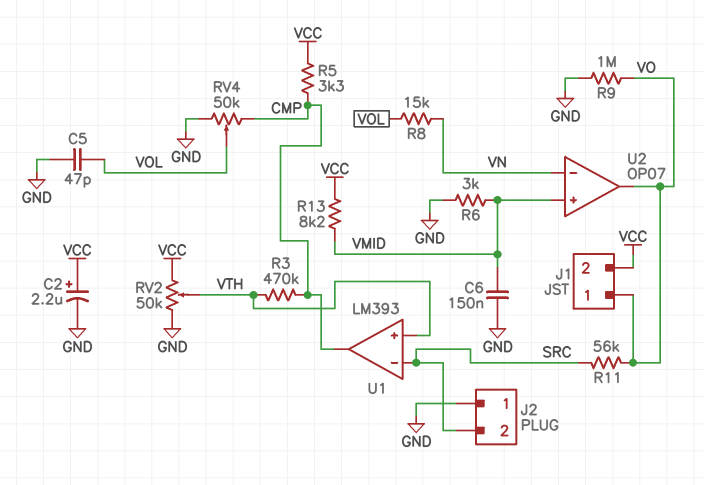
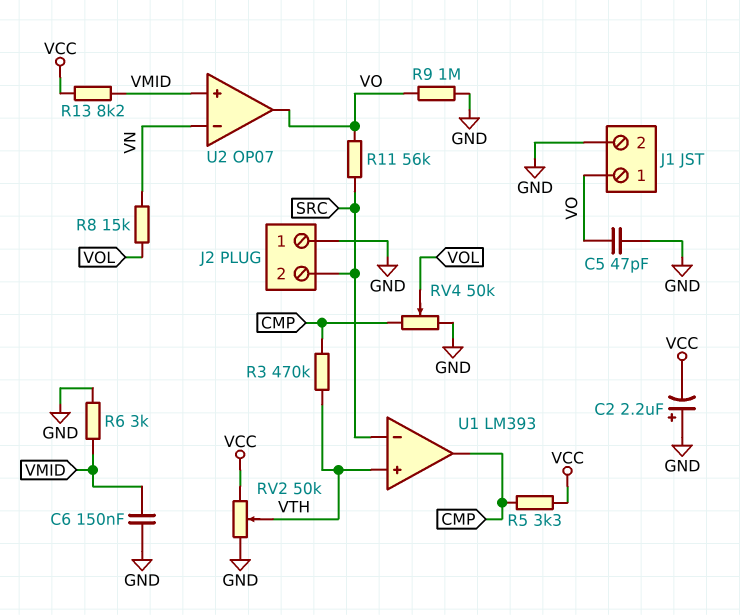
C2: 2.2uF (plus VCC, minus GND) -> 2.2uF (plus GND, minus VCC)
C5: 47pF (GND, VOL) -> 47pF (GND, VO)
J1 pin 2: VCC -> GND

